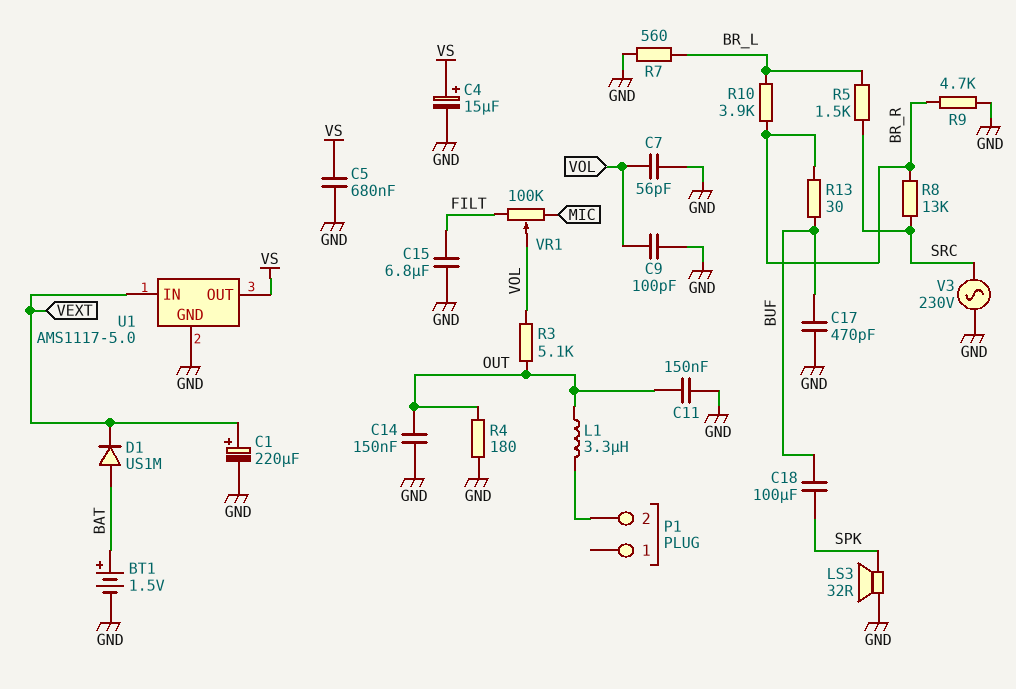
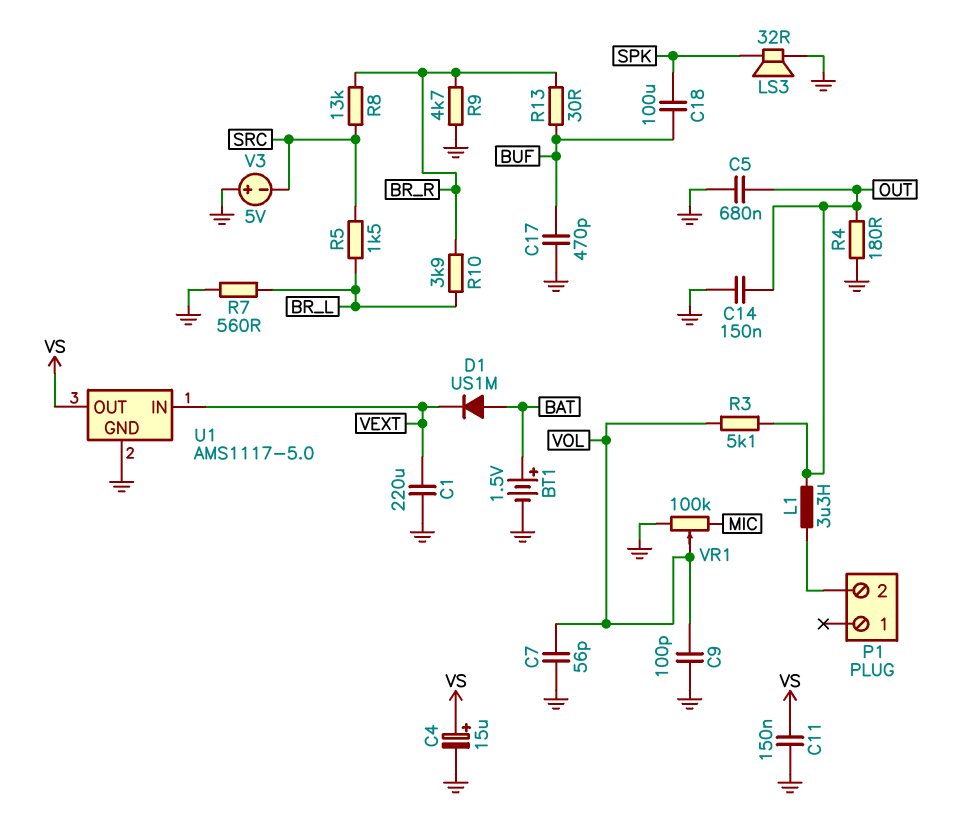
C1: 220uF (plus VEXT, minus GND) -> 220uF (GND, VEXT)
C5: 680nF (GND, VS) -> 680nF (GND, OUT)
C11: 150nF (GND, OUT) -> 150nF (GND, VS)
C15: 6.8uF (FILT, GND) -> none
V3: AC 230V (GND, SRC) -> 5V (plus GND, minus SRC)
VR1: 100k (FILT, MIC, wiper VOL) -> 100k (GND, MIC, wiper VOL)

